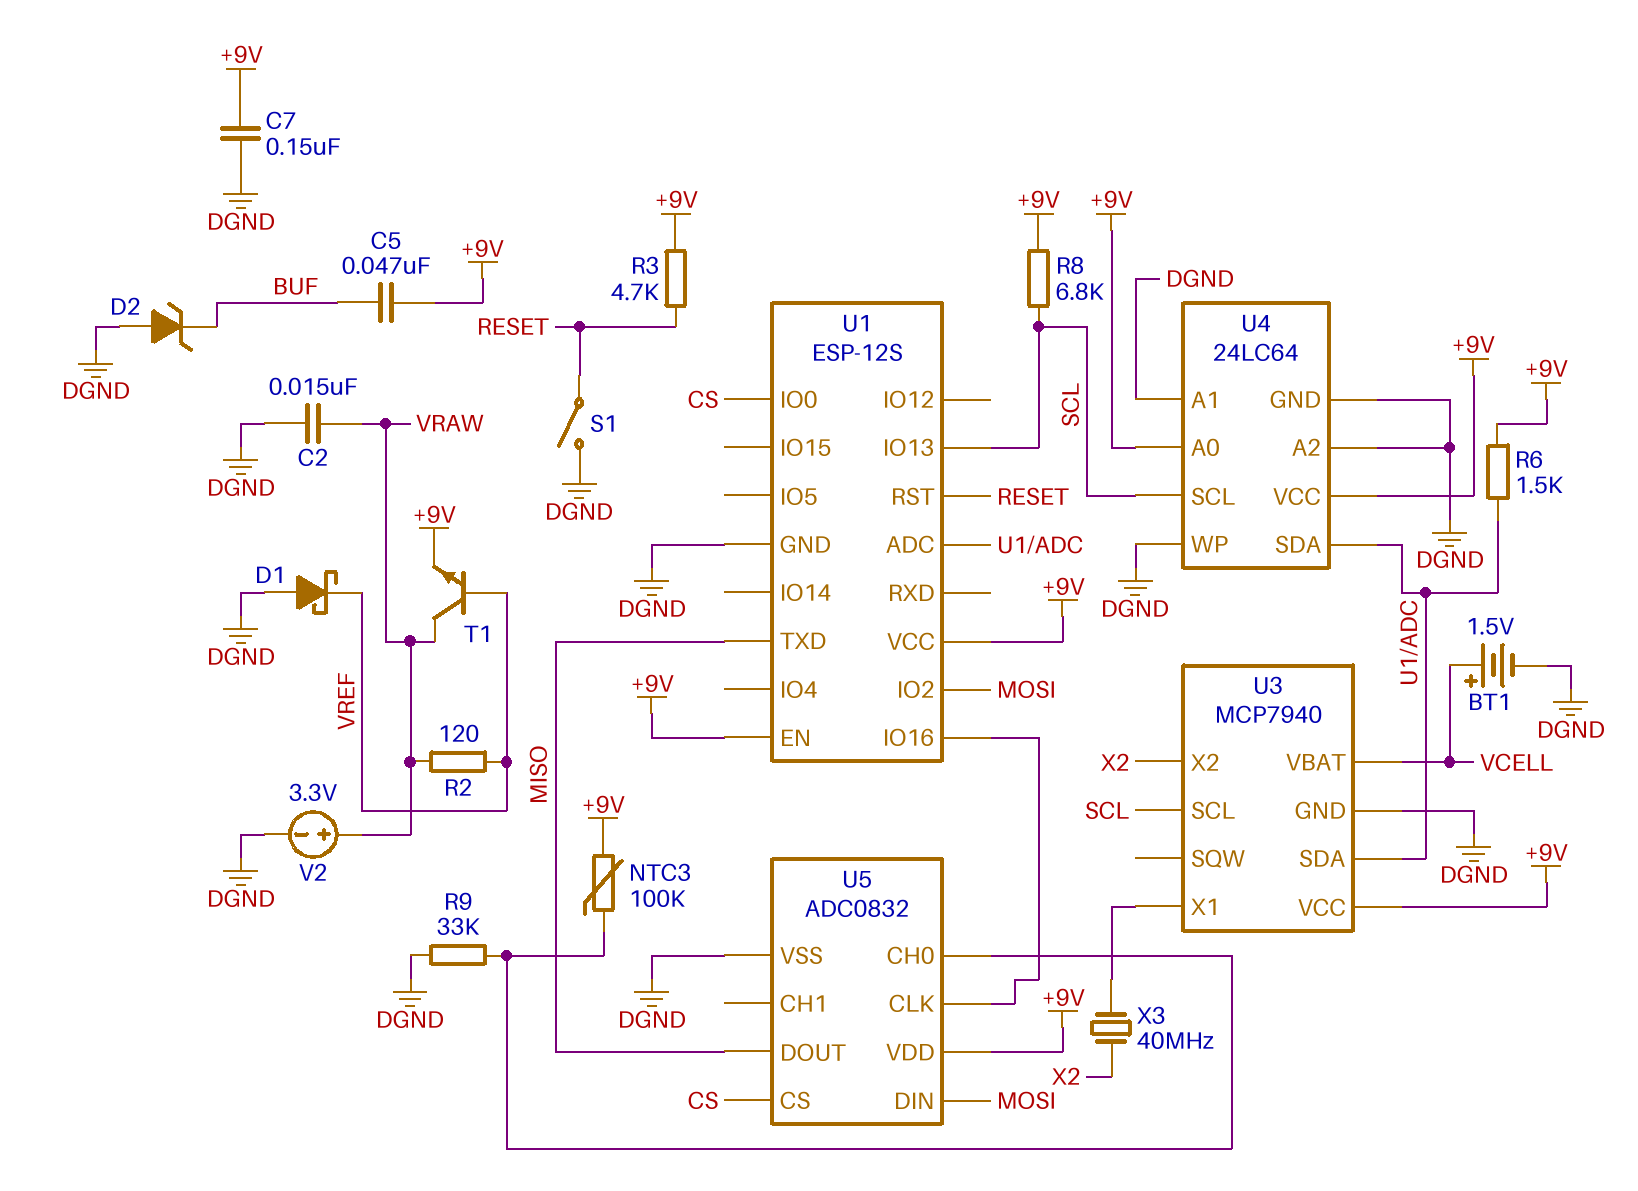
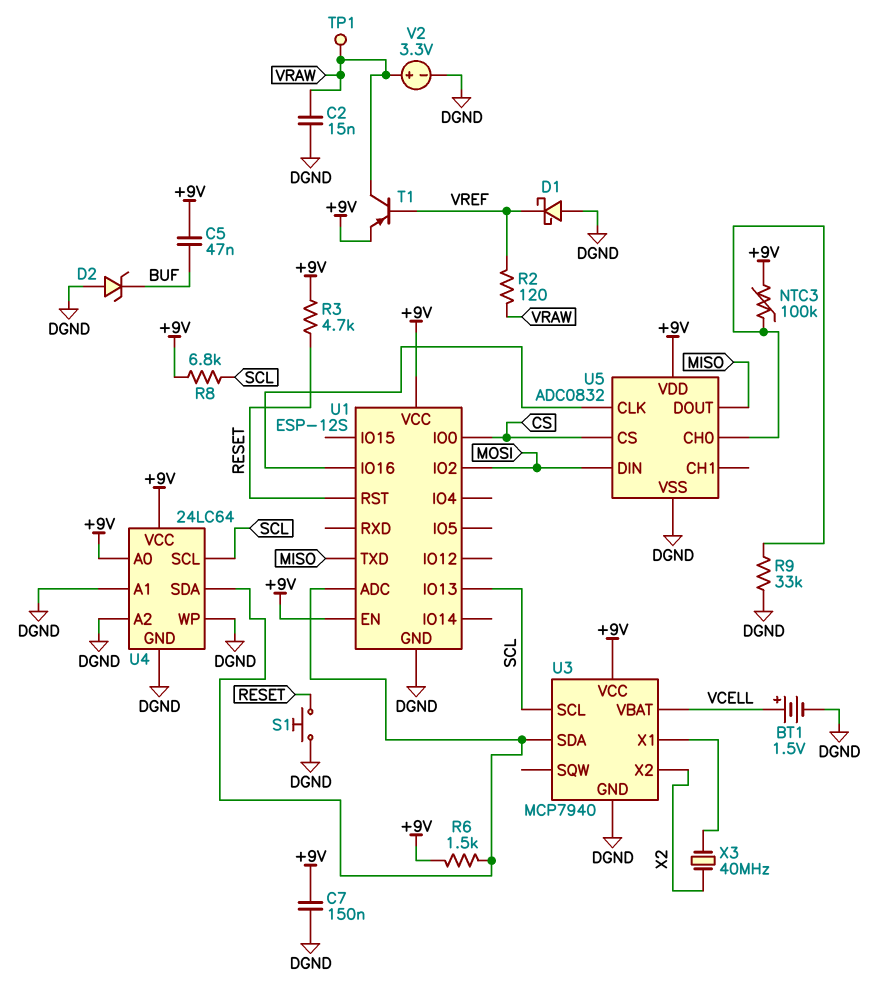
S1: switch (DGND, RESET) -> button (DGND, RESET)
T1: NPN (B VREF, C VRAW, E +9V) -> PNP (B VREF, C VRAW, E +9V)
TP1: none -> test point (VRAW)

